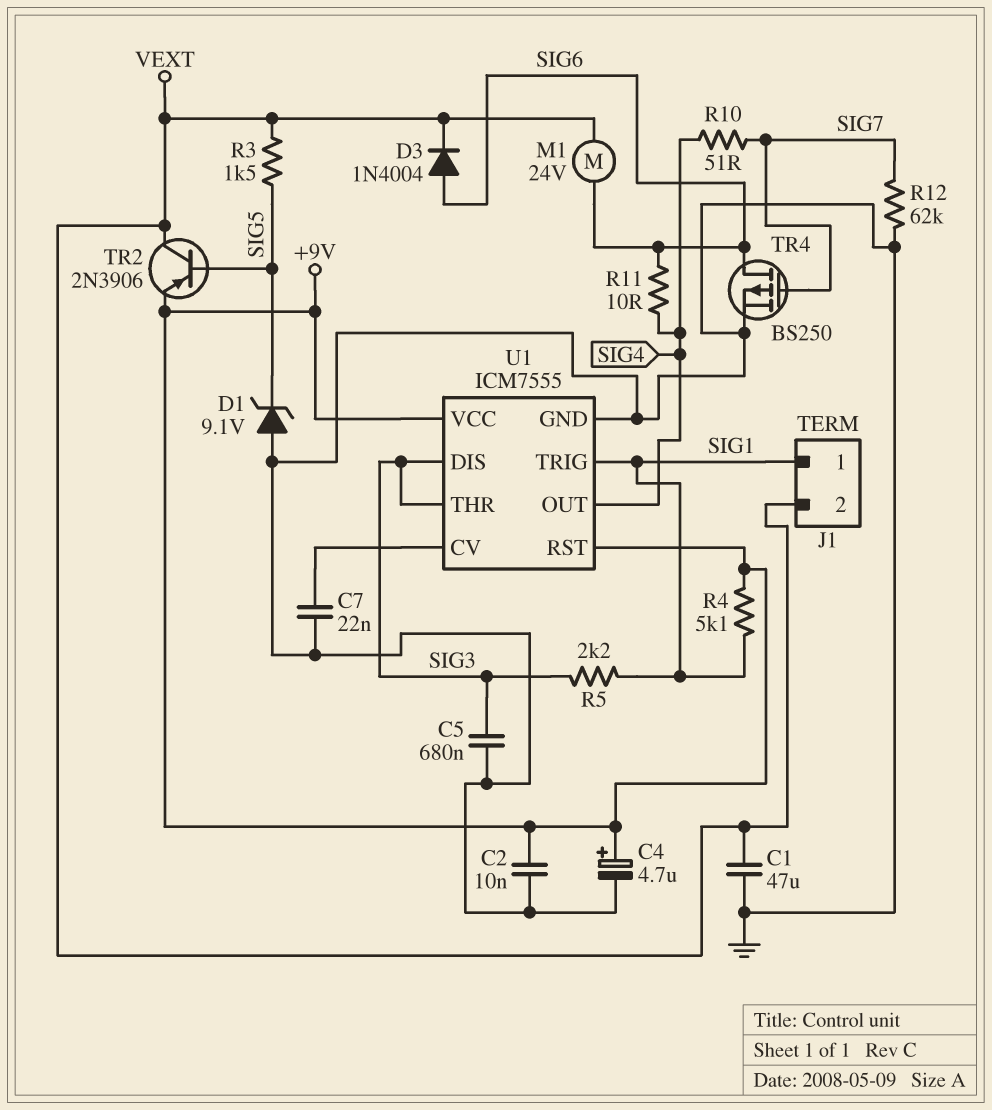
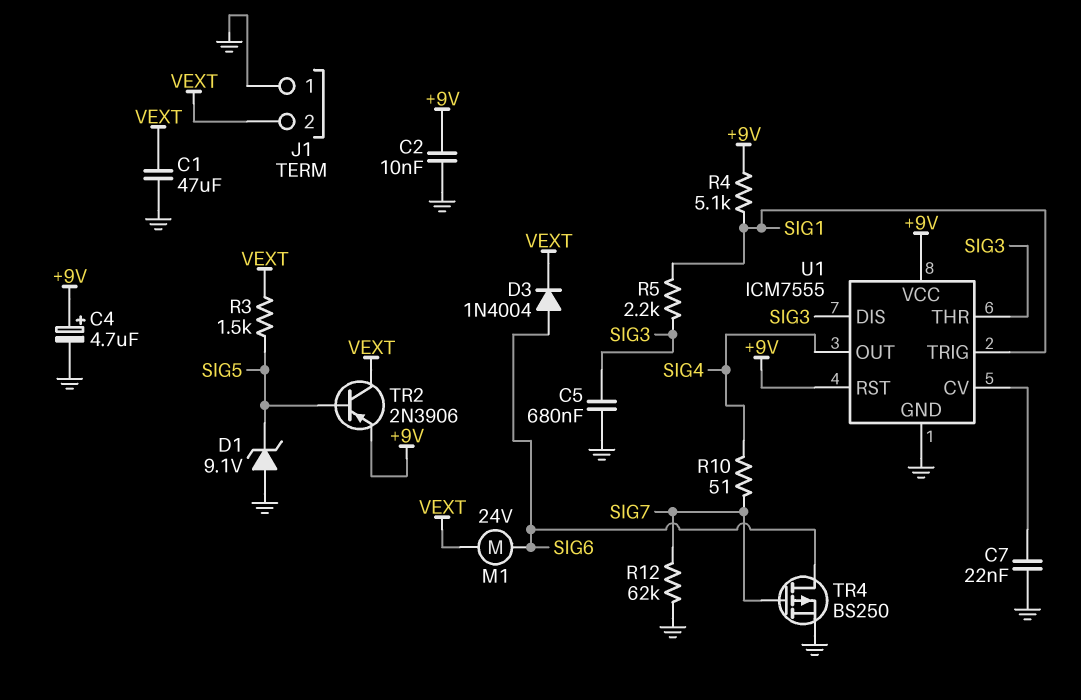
J1 pin 1: SIG1 -> GND
R11: 10 (SIG4, SIG6) -> none

